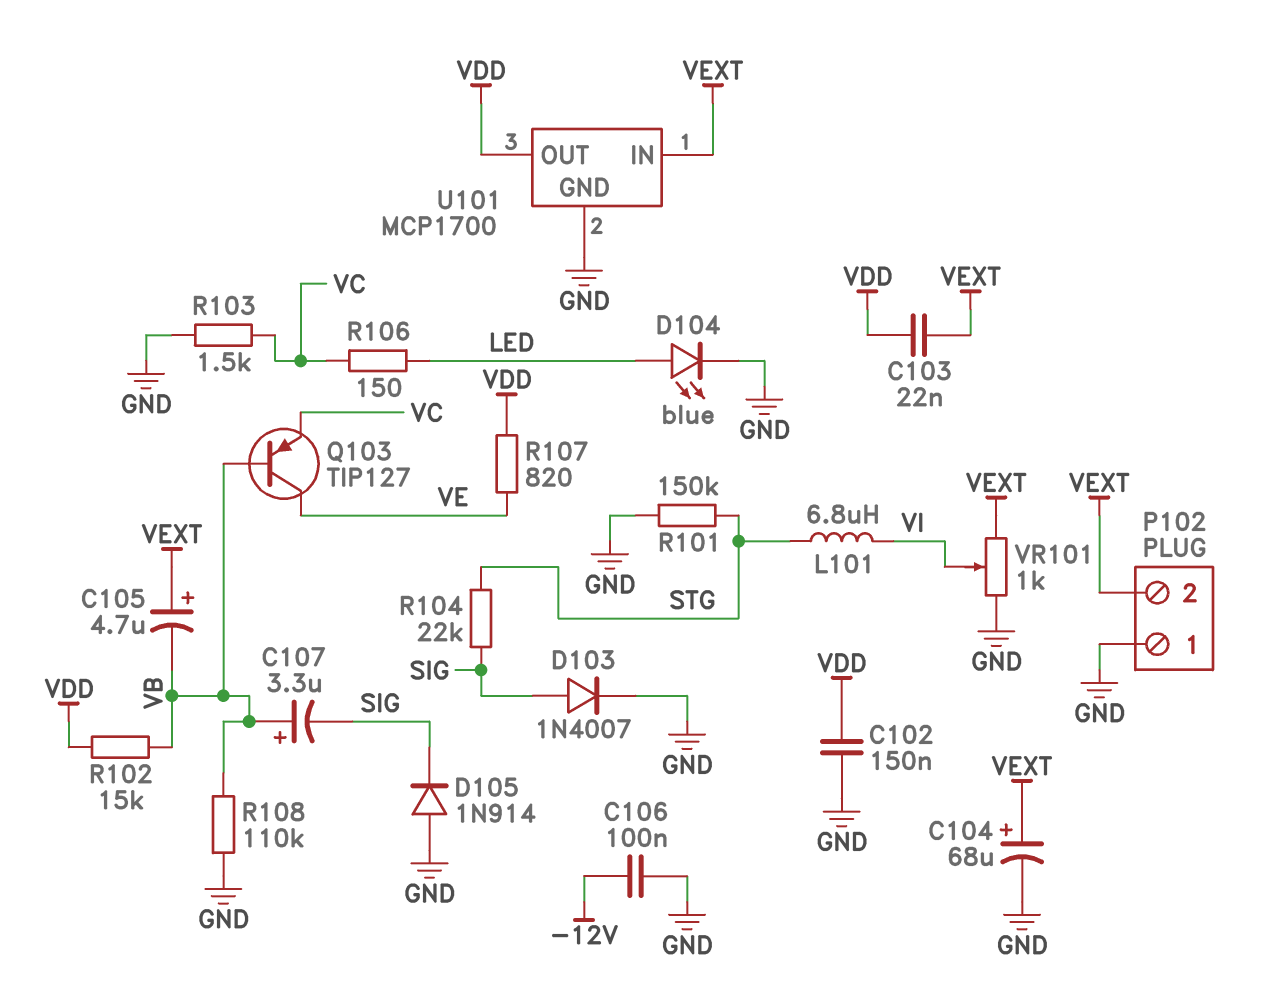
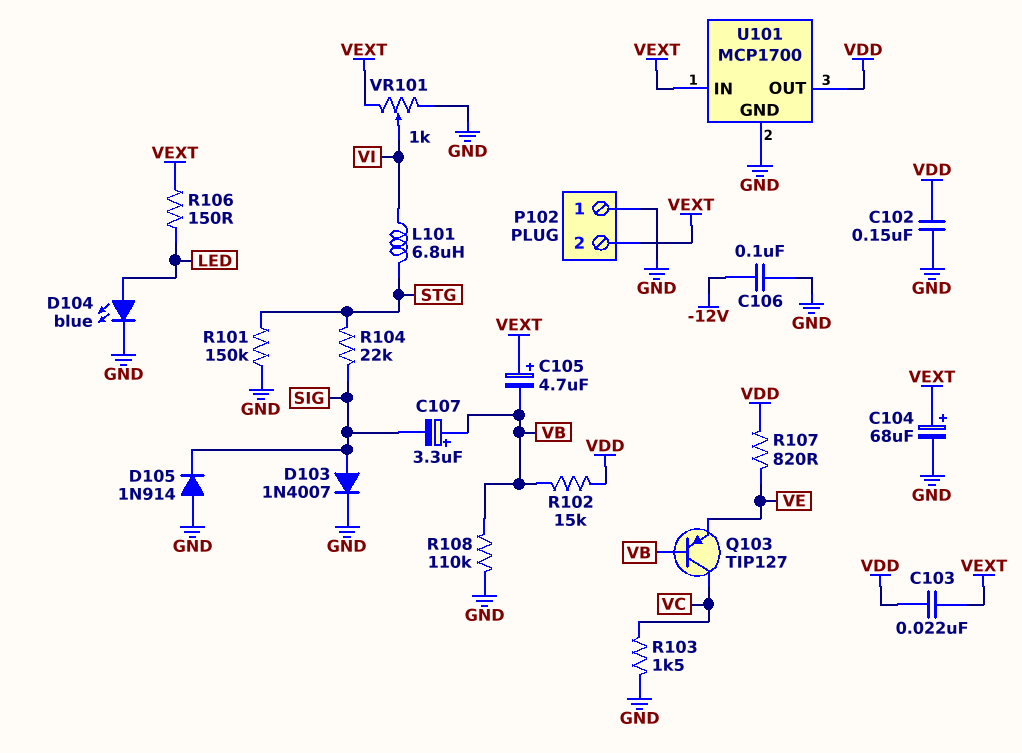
Q103: PNP TIP127 (B VB, C VE, E VC) -> PNP TIP127 (B VB, C VC, E VE)
R106: 150 (LED, VC) -> 150 (LED, VEXT)

